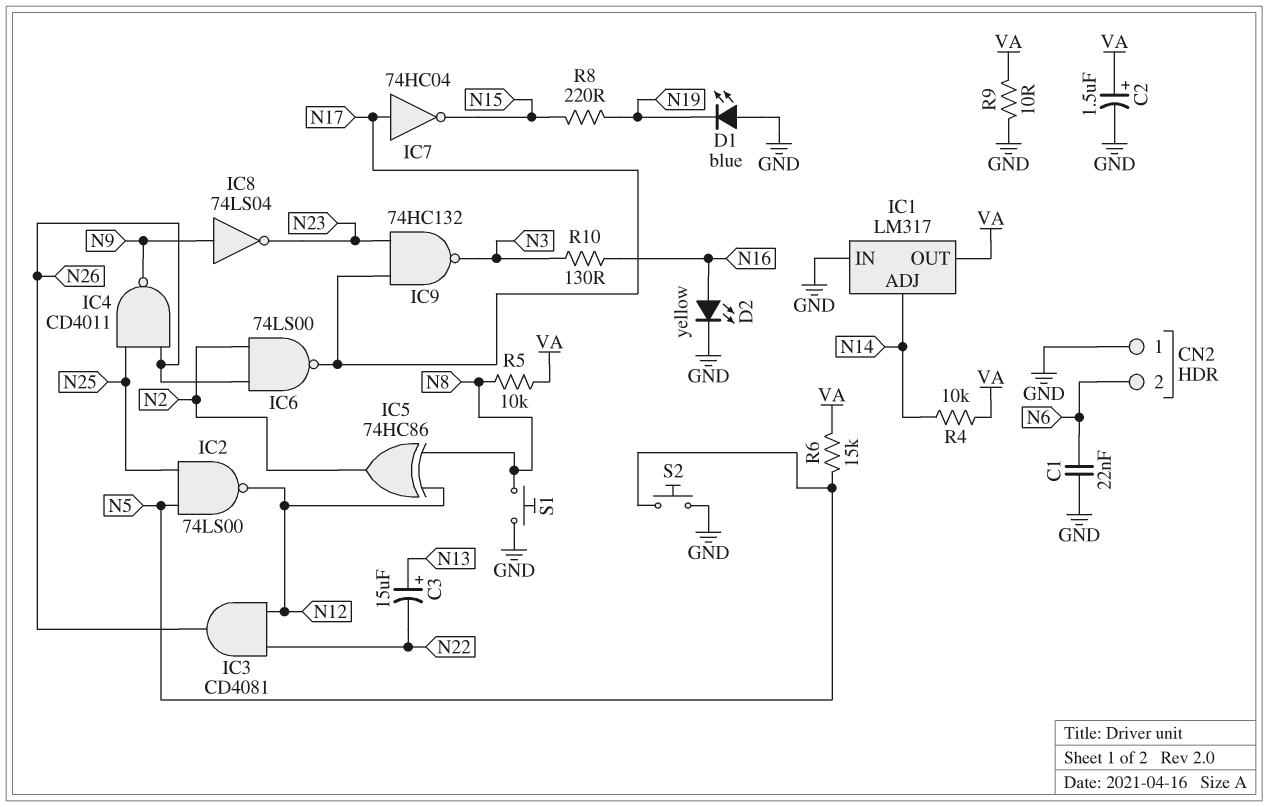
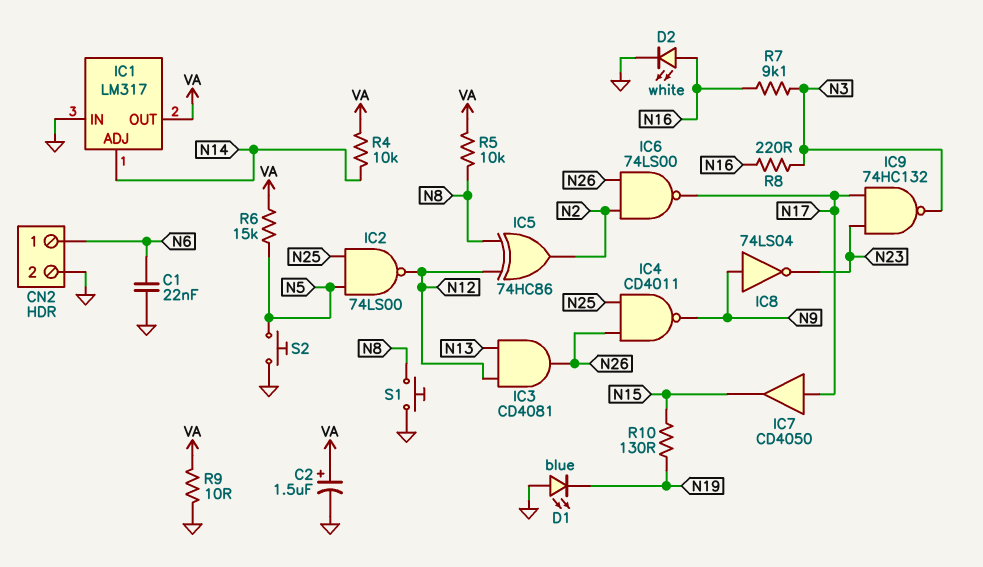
C3: 15uF (plus N13, minus N22) -> none
CN2 pin 1: GND -> N6
CN2 pin 2: N6 -> GND
D2: LED yellow (A N16, K GND) -> LED white (A N16, K GND)
IC3: AND CD4081 (in N12, in N22, out N26) -> AND CD4081 (in N12, in N13, out N26)
IC7: NOT 74HC04 (in N17, out N15) -> buffer CD4050 (in N17, out N15)
R7: none -> 9.1k (N3, N16)
R8: 220 (N15, N19) -> 220 (N3, N16)
R10: 130 (N3, N16) -> 130 (N15, N19)

